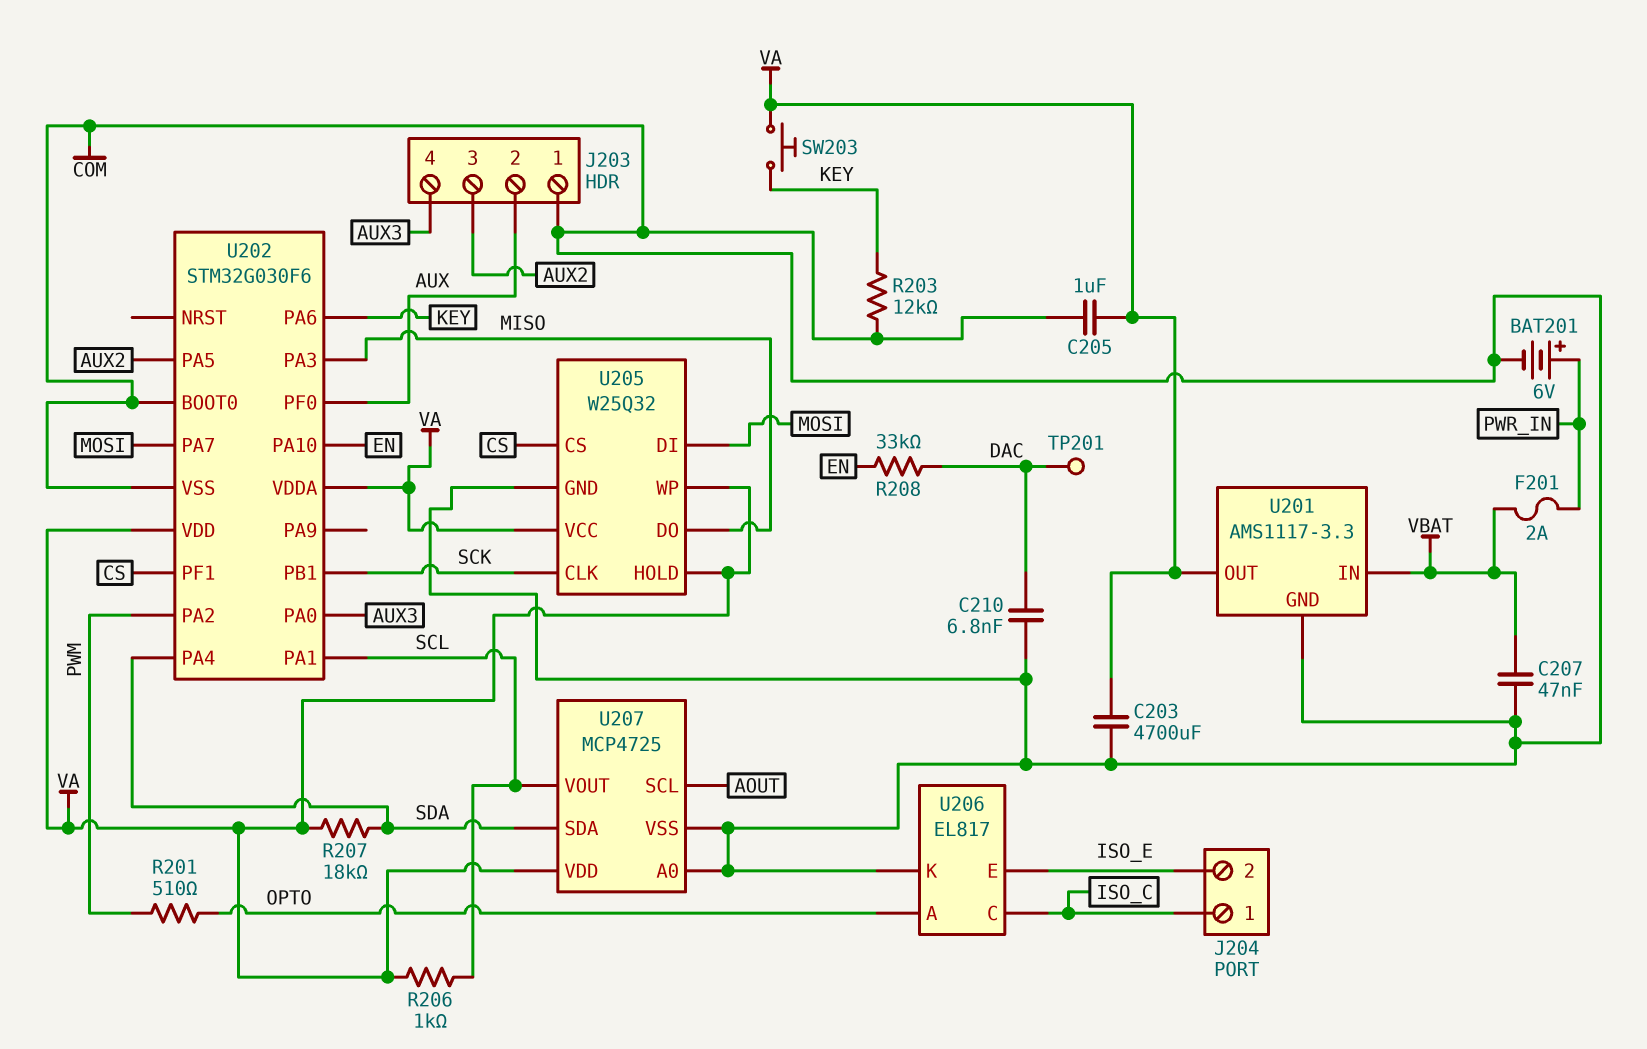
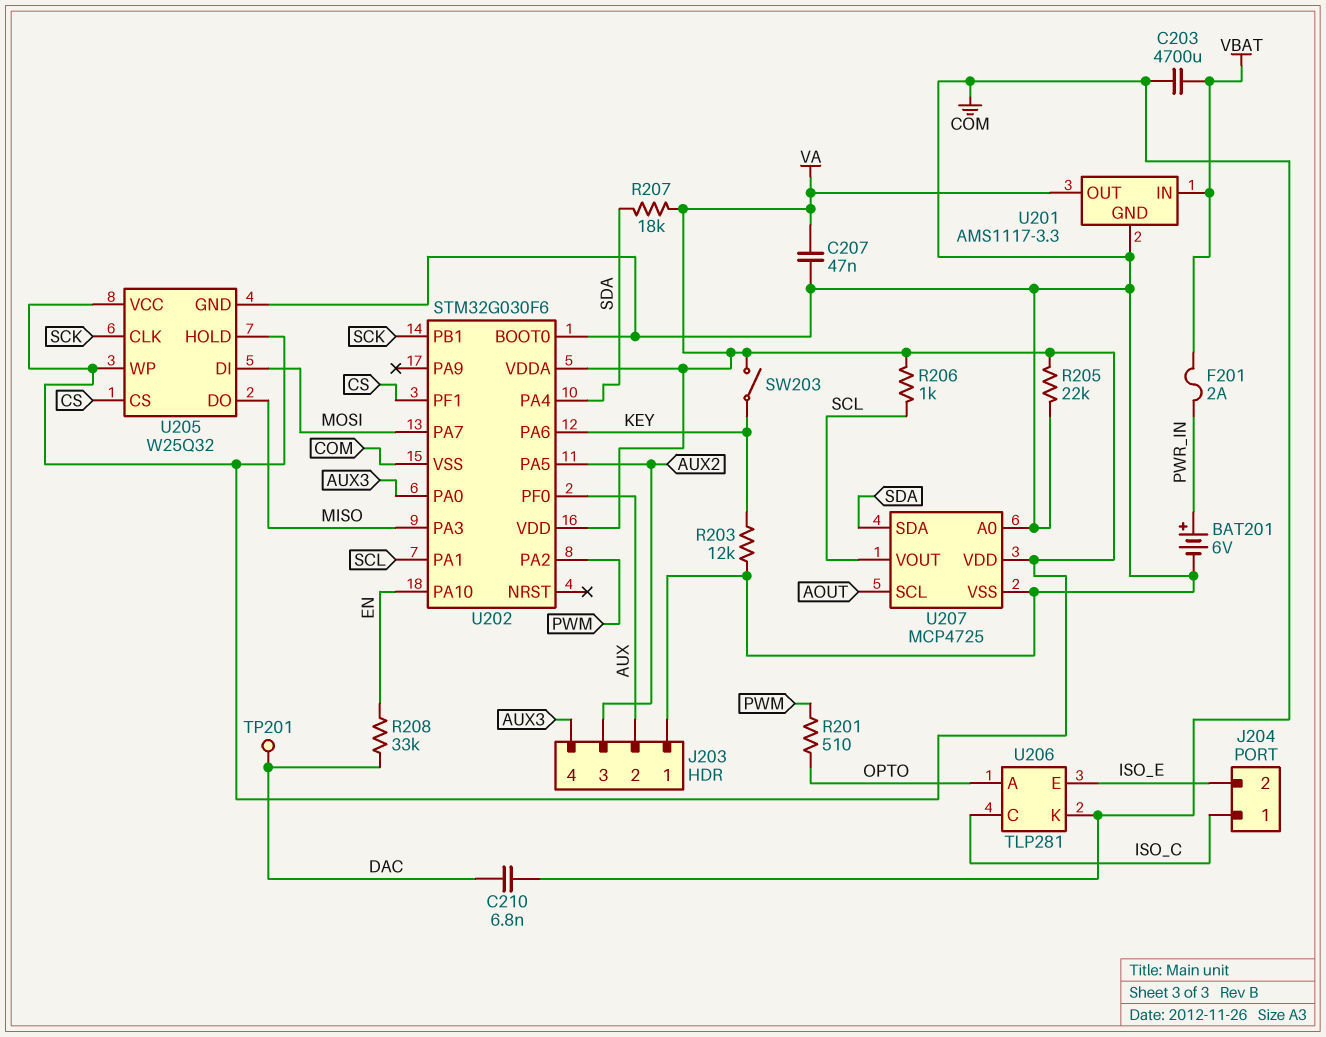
C203: 4700uF (COM, VA) -> 4700uF (COM, VBAT)
C205: 1uF (COM, VA) -> none
C207: 47nF (COM, VBAT) -> 47nF (COM, VA)
R205: none -> 22k (COM, VA)
SW203: button (KEY, VA) -> switch (KEY, VA)
U206: EL817 -> TLP281

